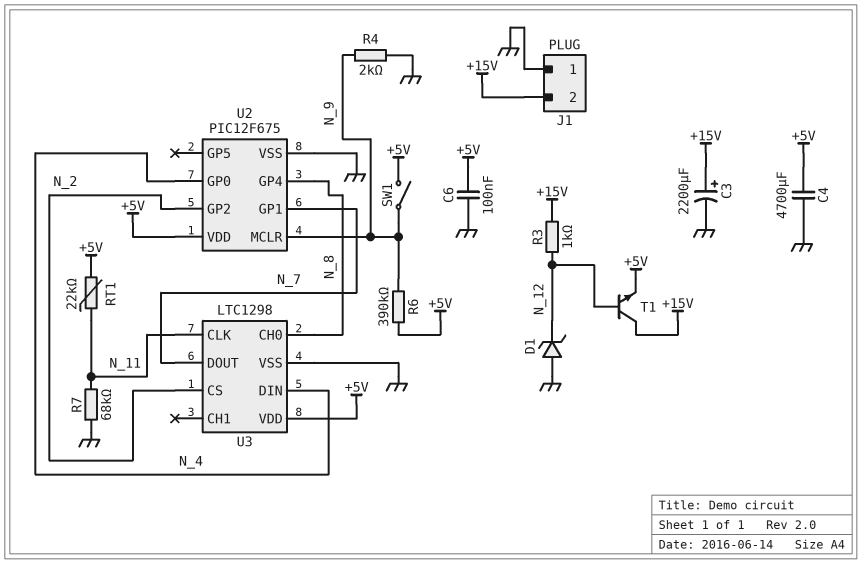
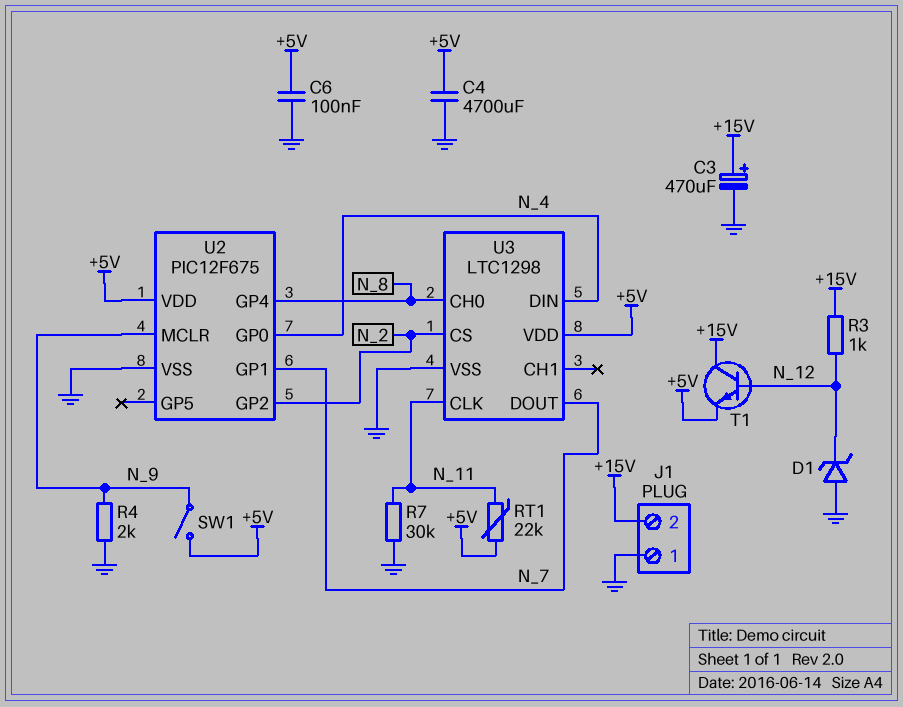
C3: 2200uF (plus +15V, minus GND) -> 470uF (plus +15V, minus GND)
R6: 390k (+5V, N_9) -> none
R7: 68k (GND, N_11) -> 30k (GND, N_11)

